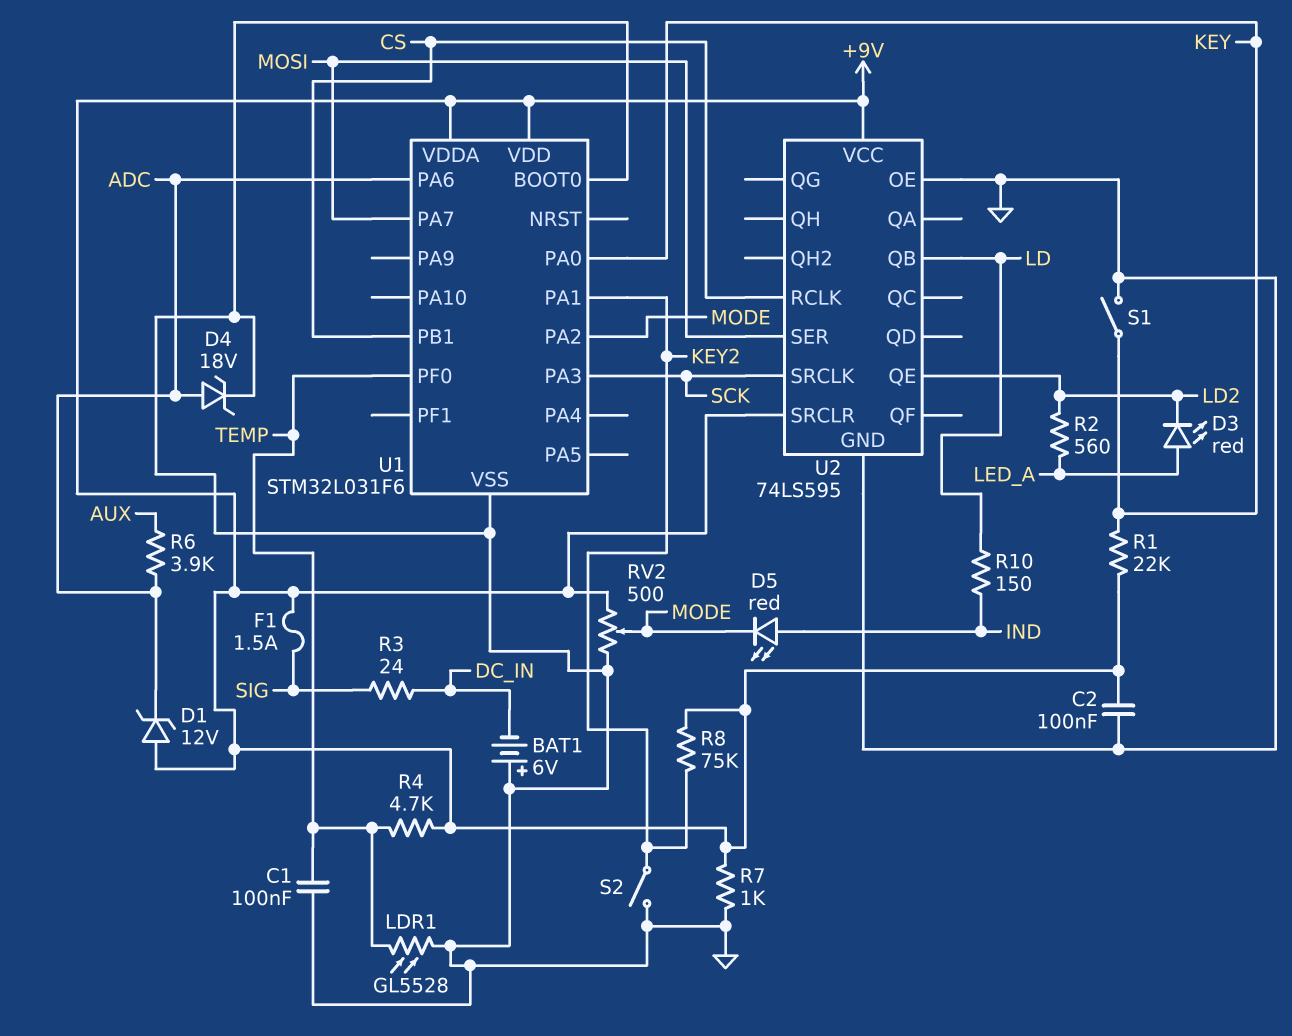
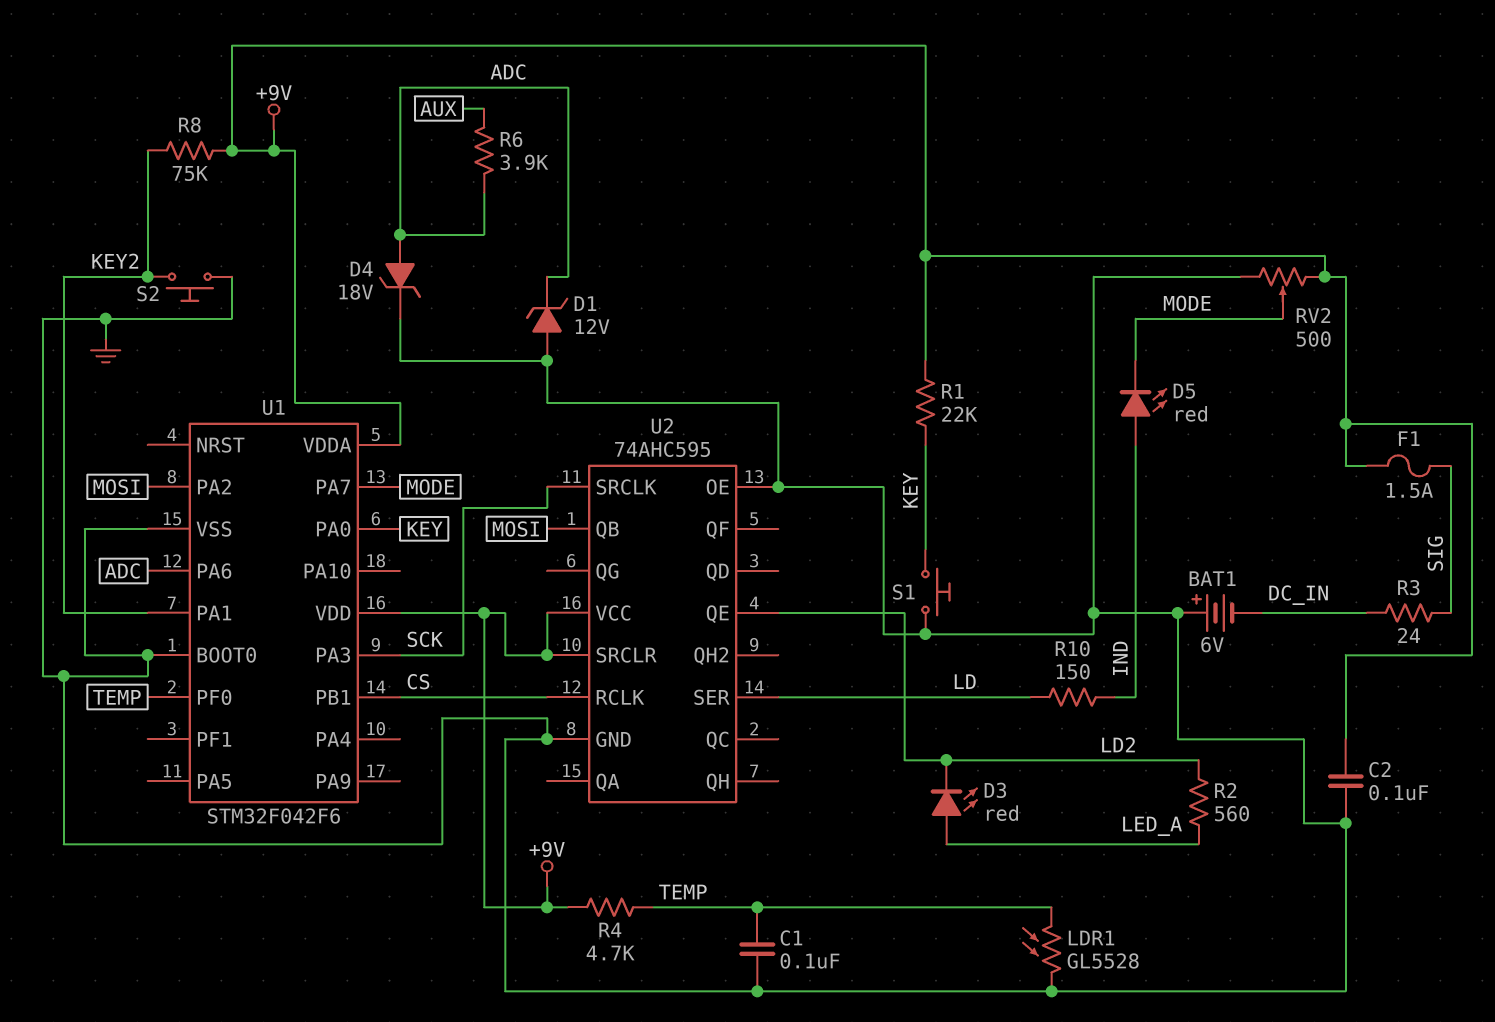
D1: zener 12V (A +9V, K ADC) -> zener 12V (A GND, K ADC)
R7: 1k (+9V, GND) -> none
S1: switch (GND, KEY) -> button (GND, KEY)
S2: switch (GND, KEY2) -> button (GND, KEY2)
U1: STM32L031F6 -> STM32F042F6
U1 pin PA2: MODE -> MOSI
U1 pin PA7: MOSI -> MODE
U2: 74LS595 -> 74AHC595
U2 pin QB: LD -> MOSI
U2 pin SER: MOSI -> LD

